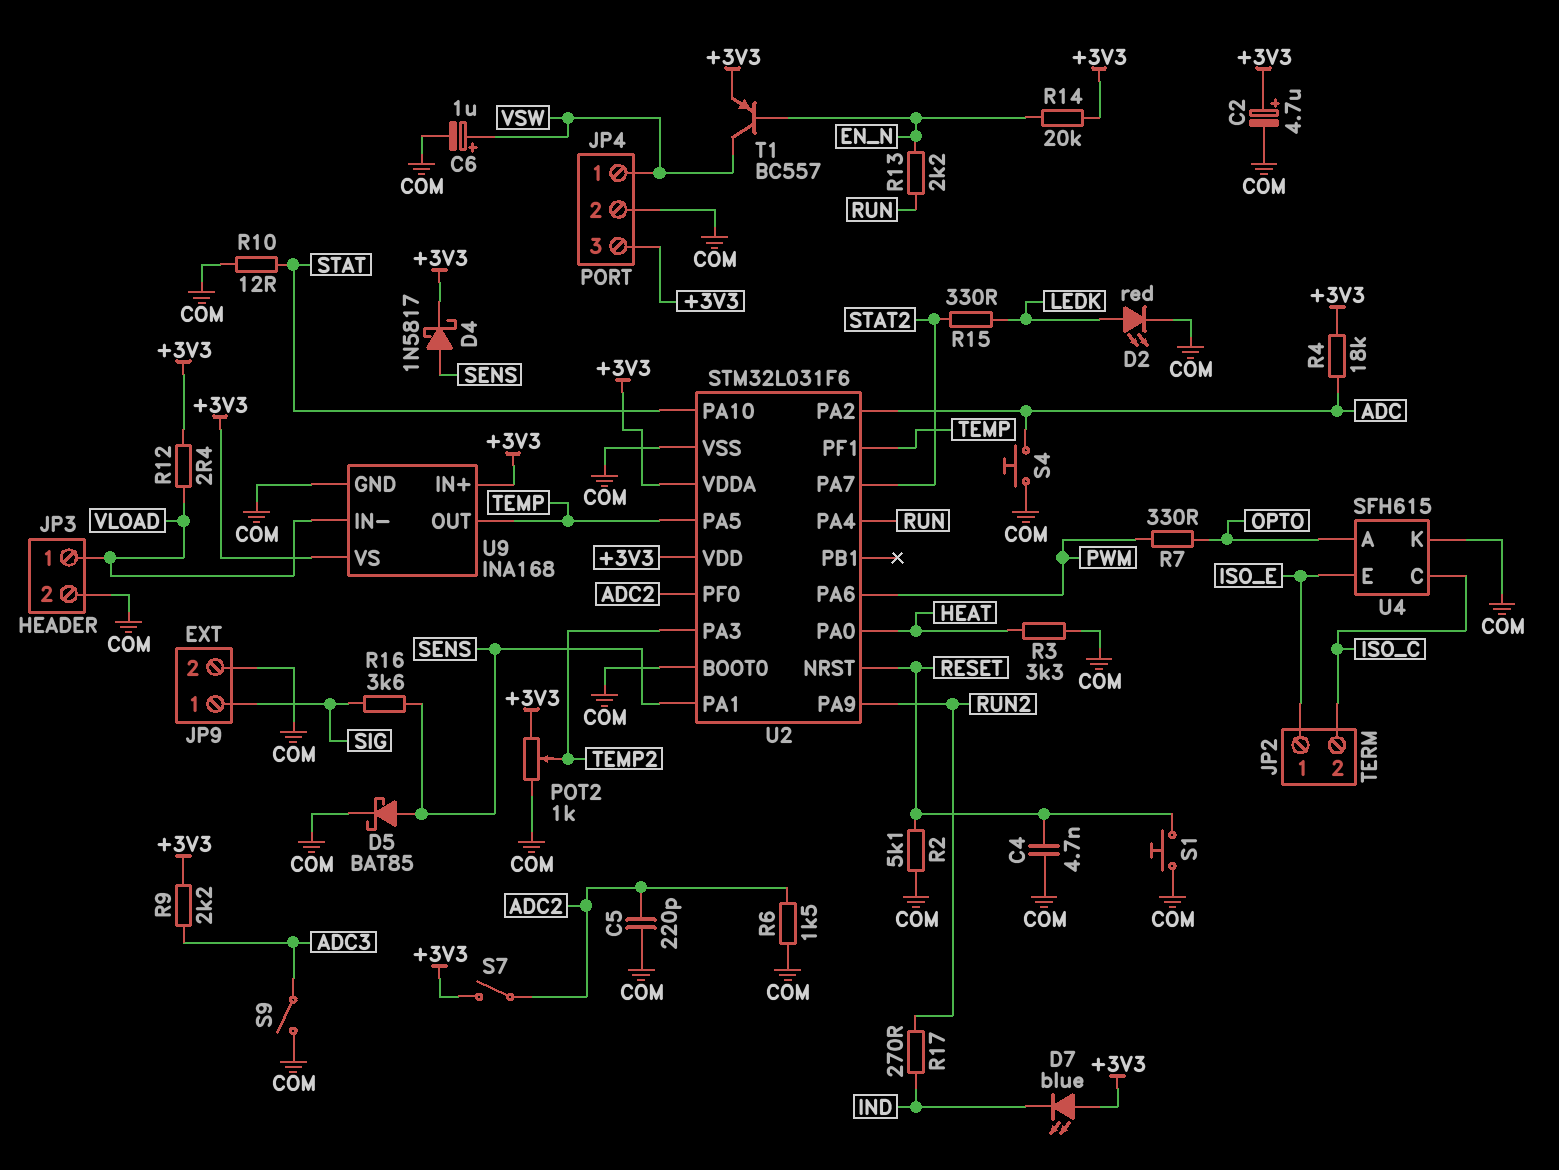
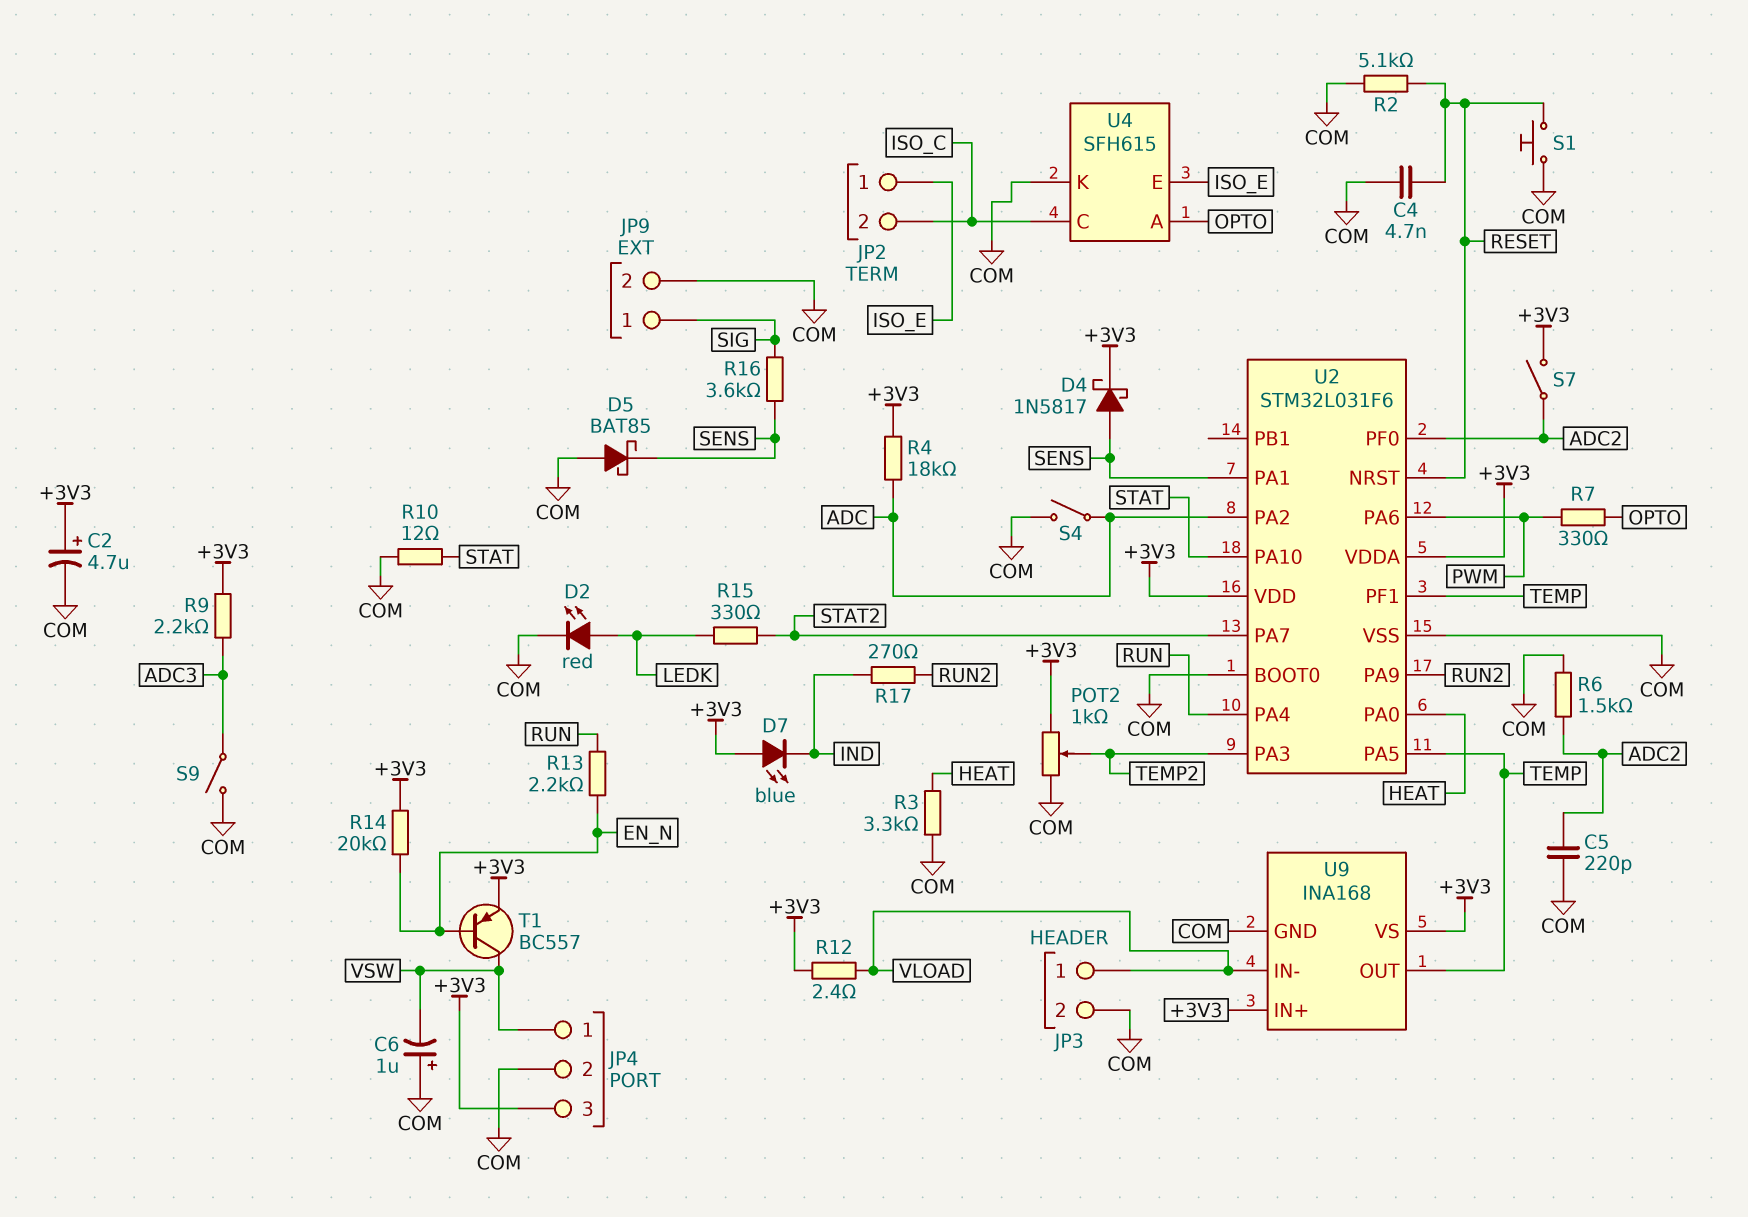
C6: 1uF (plus VSW, minus COM) -> 1uF (plus COM, minus VSW)
D5: schottky BAT85 (A SENS, K COM) -> schottky BAT85 (A COM, K SENS)
S4: button (ADC, COM) -> switch (ADC, COM)

